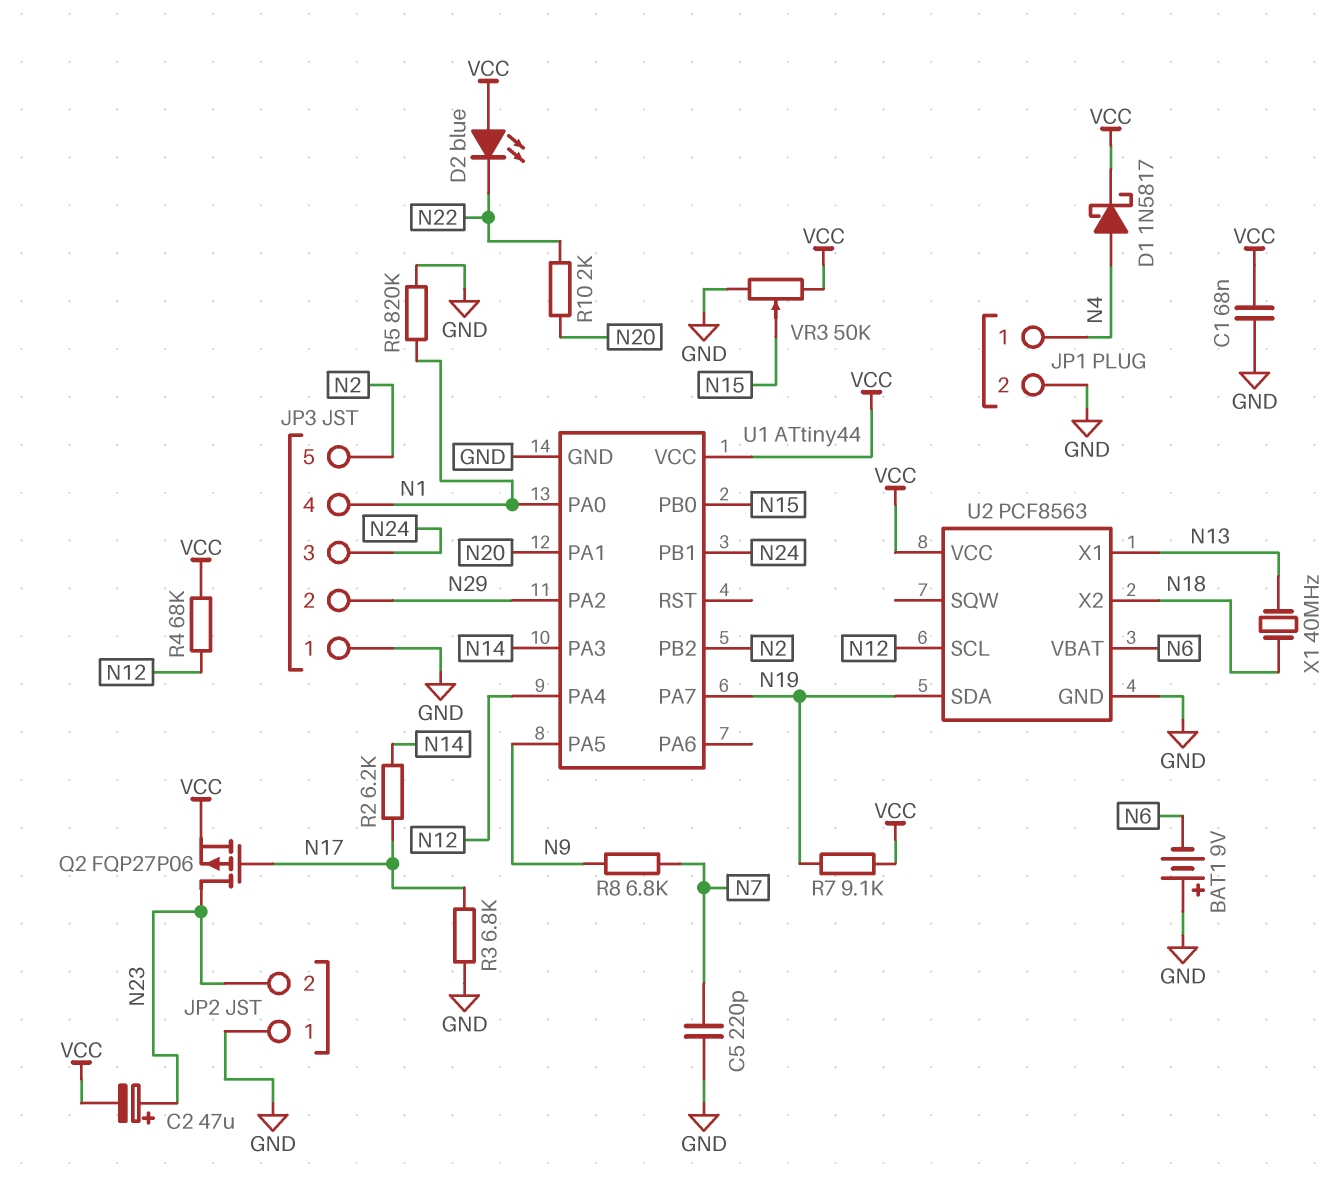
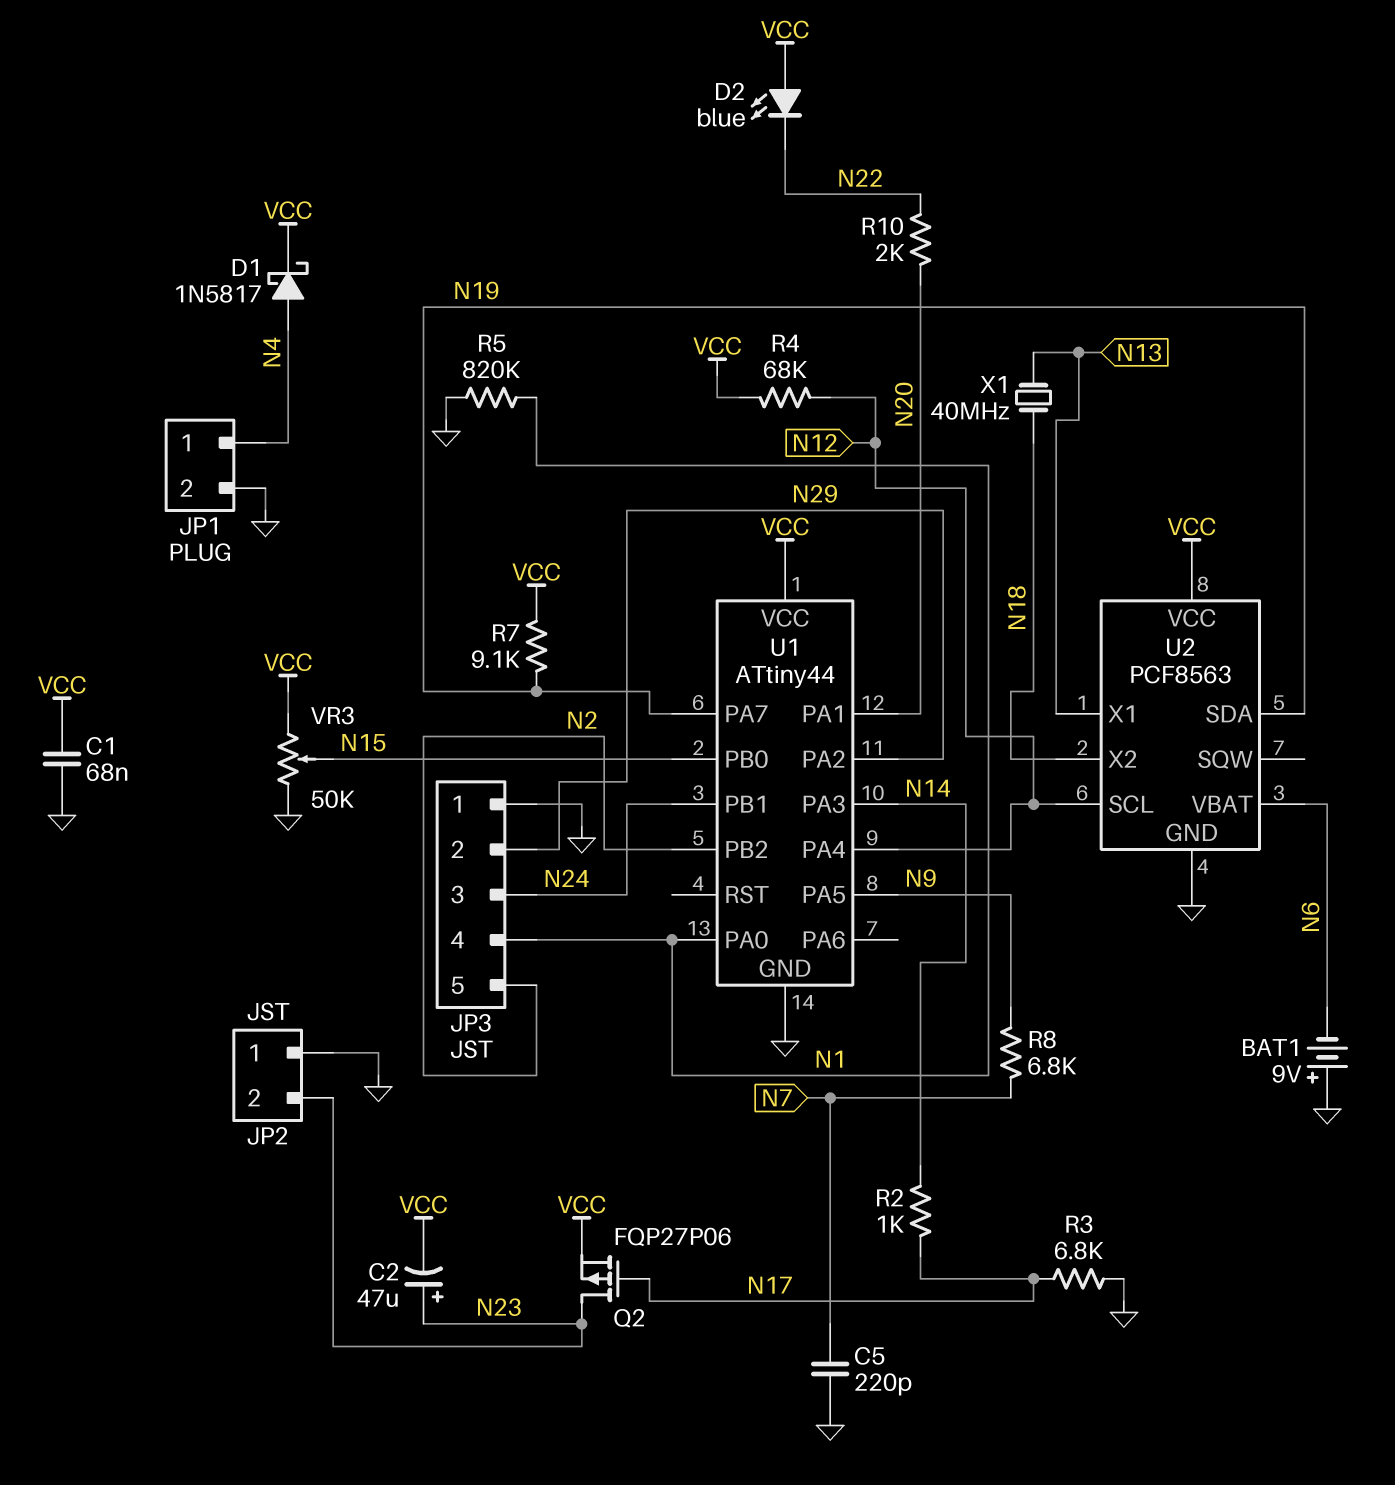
R2: 6.2k (N14, N17) -> 1k (N14, N17)

